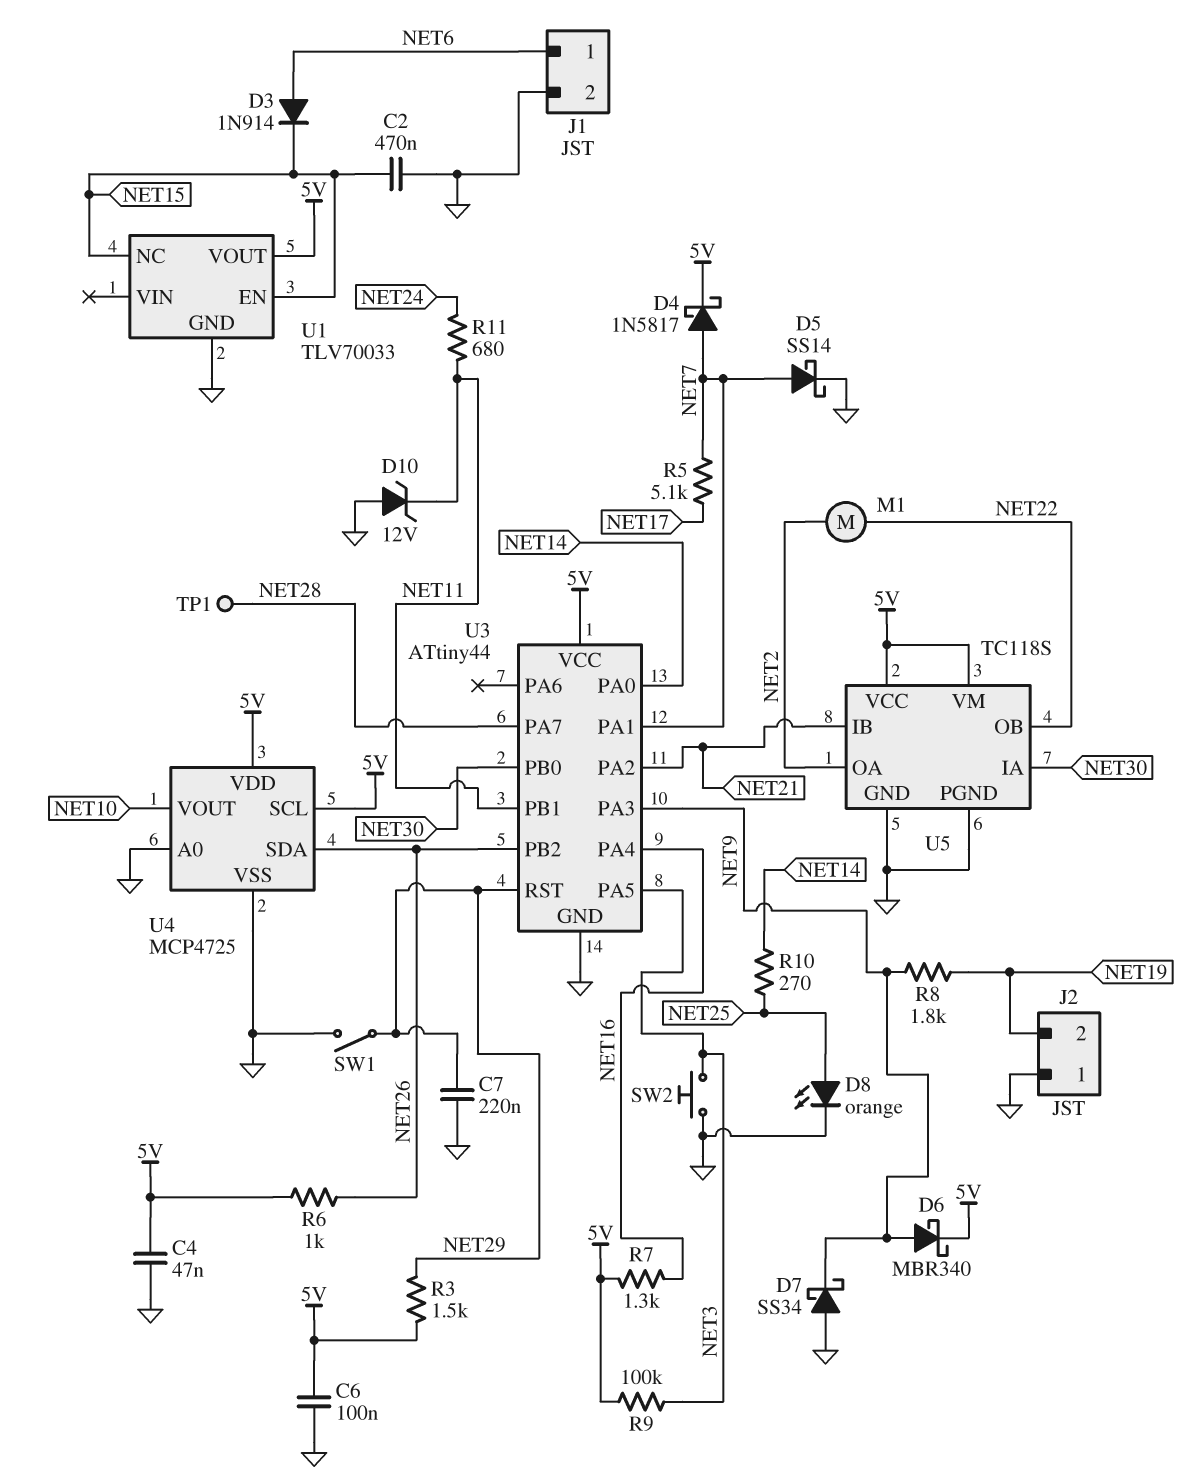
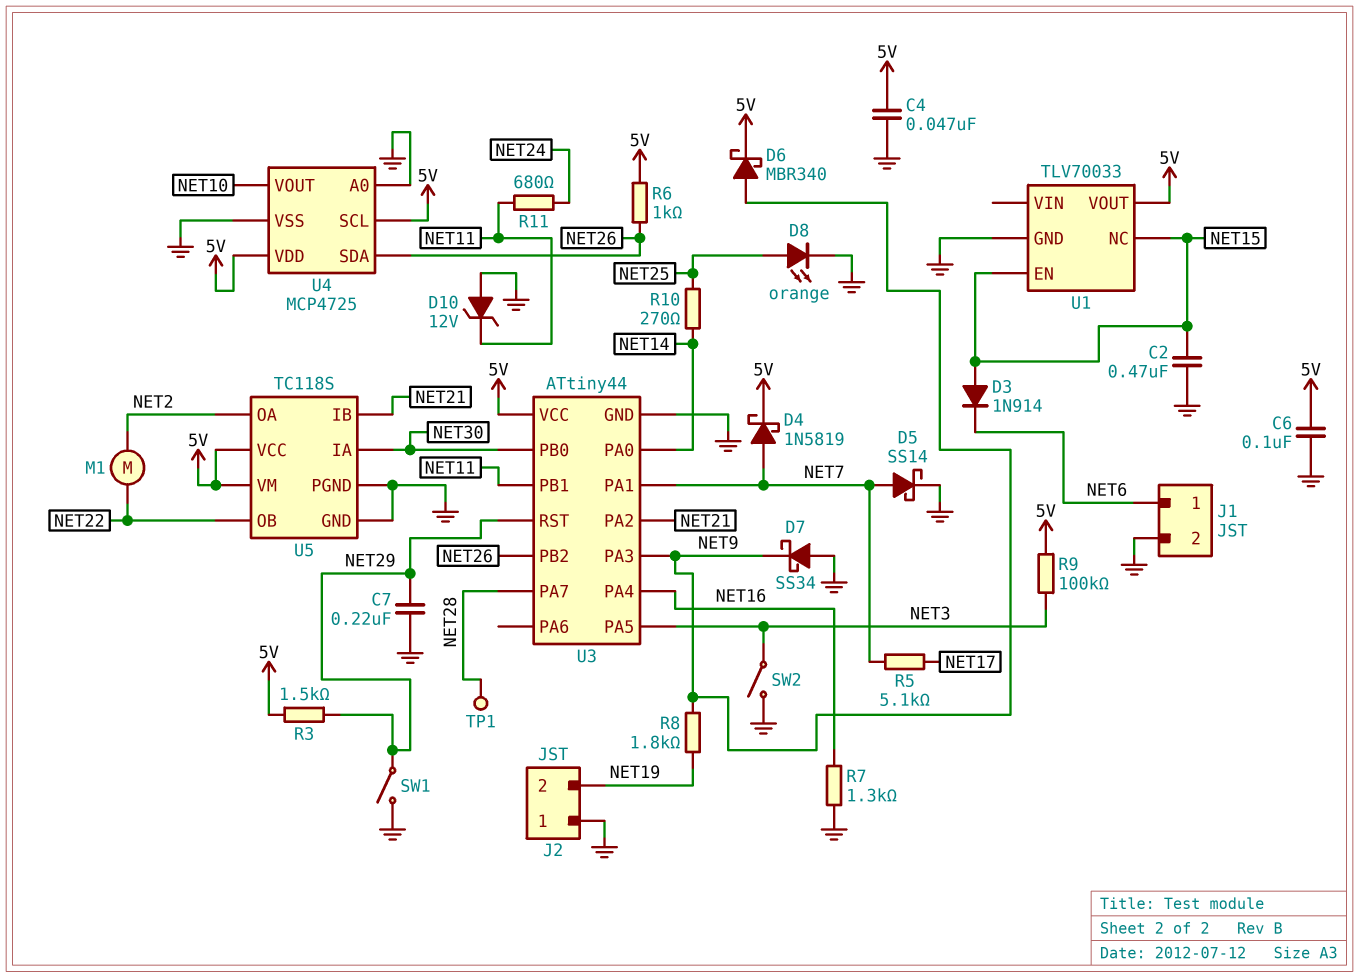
D3: diode 1N914 (A NET6, K NET15) -> diode 1N914 (A NET15, K NET6)
D4: schottky 1N5817 (A NET7, K 5V) -> schottky 1N5819 (A NET7, K 5V)
R7: 1.3k (5V, NET16) -> 1.3k (GND, NET16)
SW2: button (GND, NET3) -> switch (GND, NET3)

